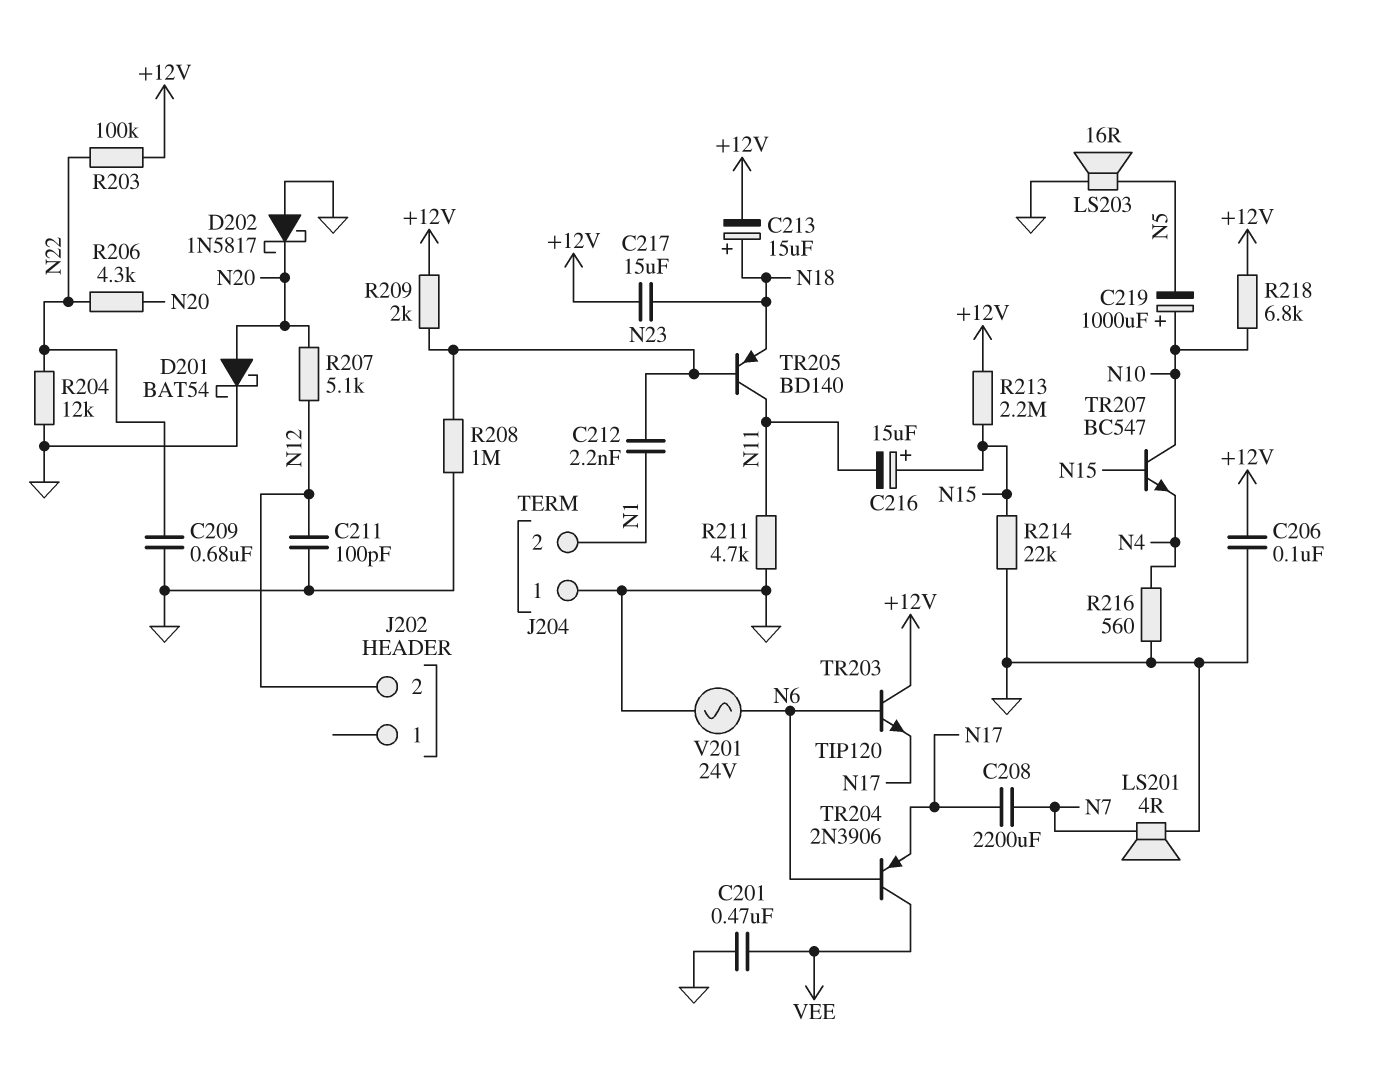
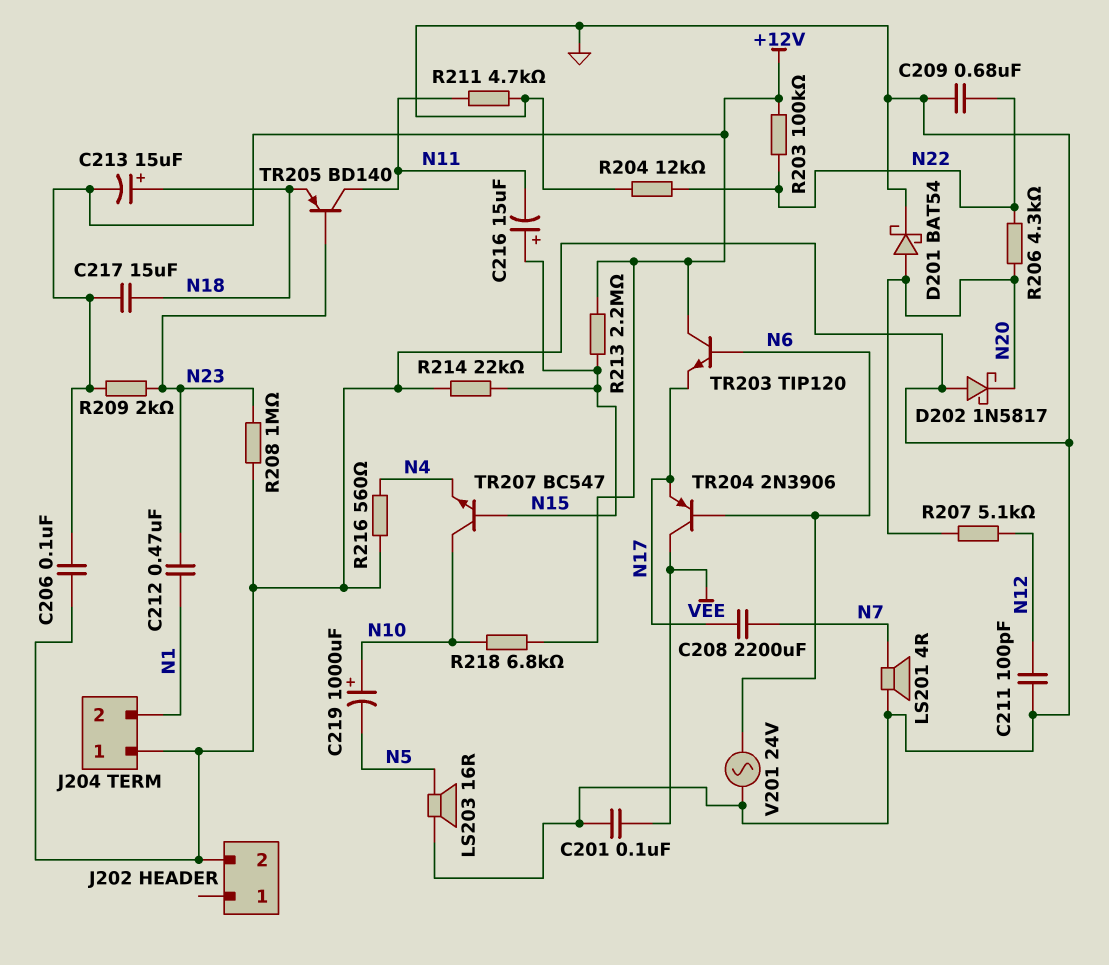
C201: 470nF (GND, VEE) -> 100nF (GND, VEE)
C212: 2.2nF (N1, N23) -> 470nF (N1, N23)
J202 pin 2: N12 -> GND

